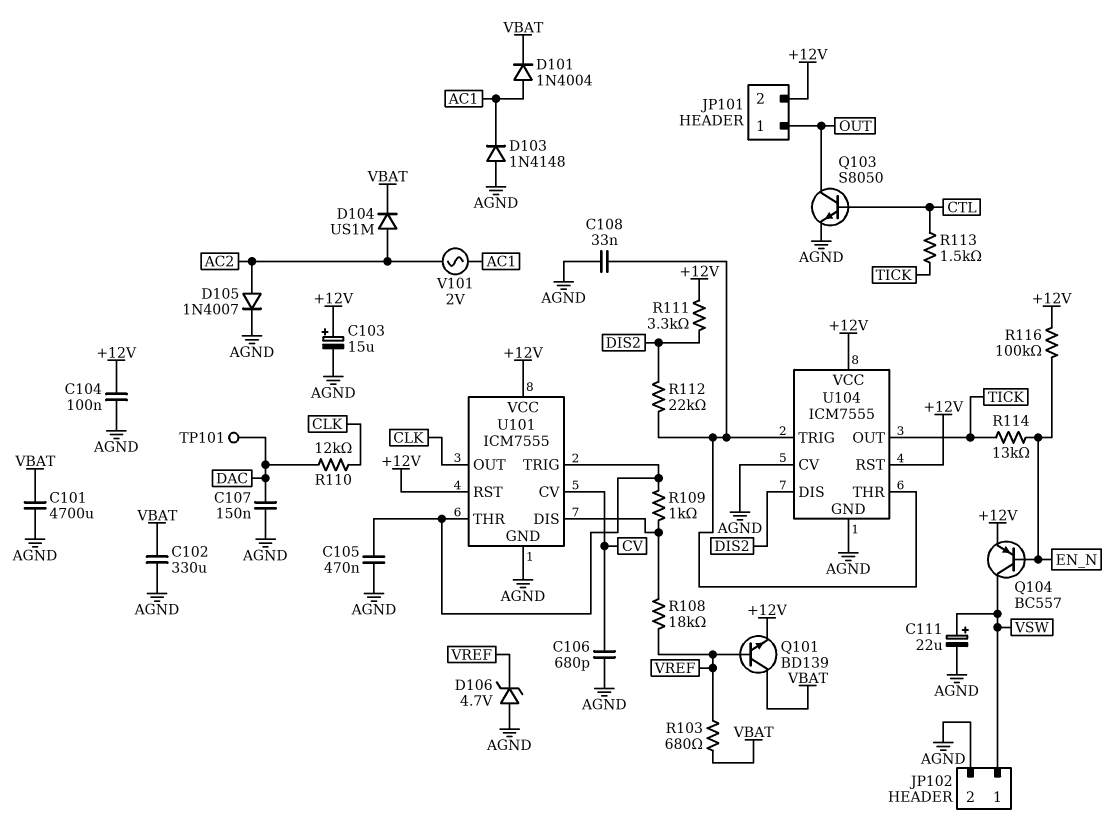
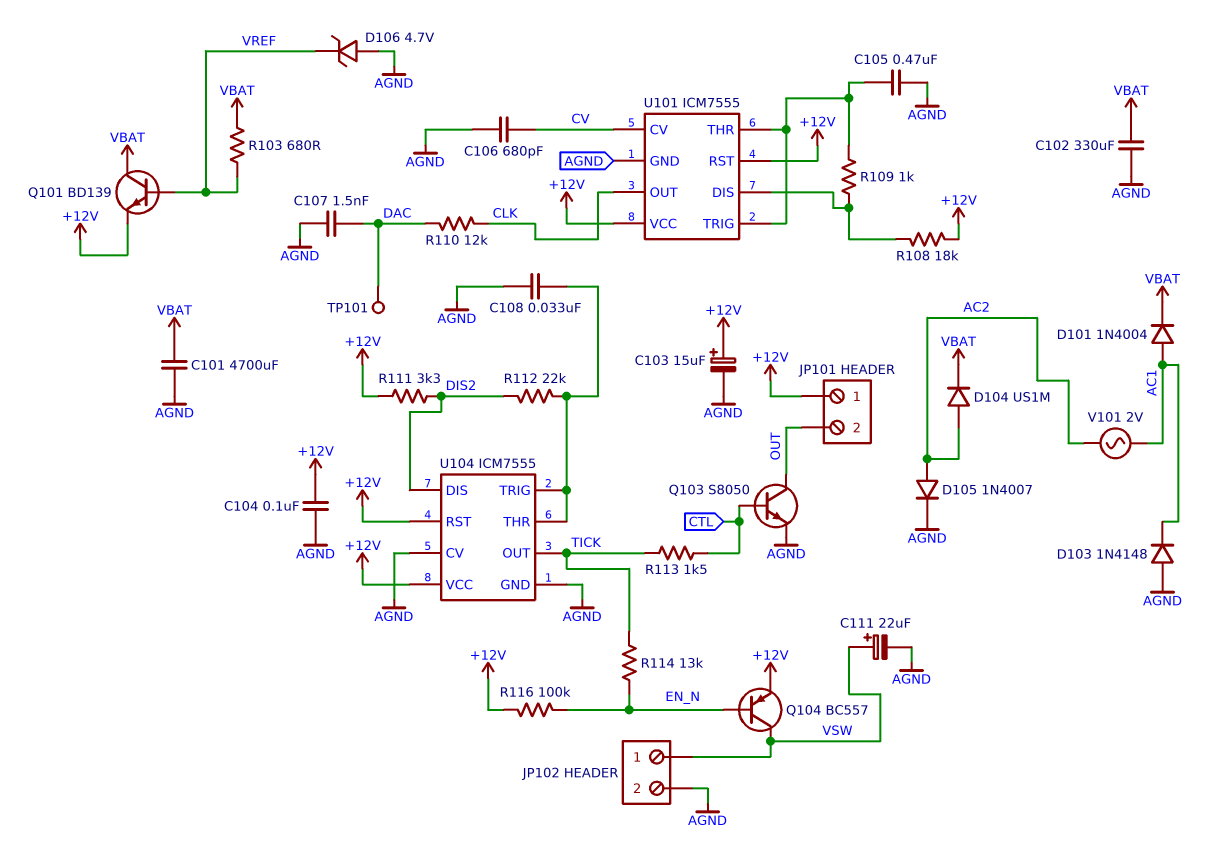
C107: 150nF (AGND, DAC) -> 1.5nF (AGND, DAC)
JP101 pin 1: OUT -> +12V
JP101 pin 2: +12V -> OUT
R108: 18k (U101/DIS, VREF) -> 18k (+12V, U101/DIS)

